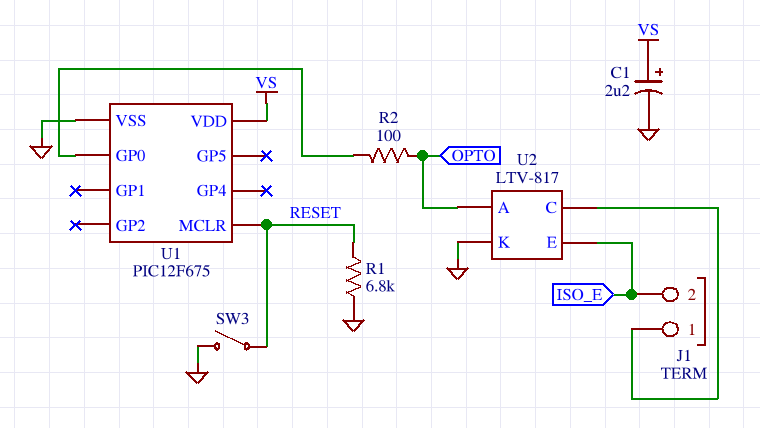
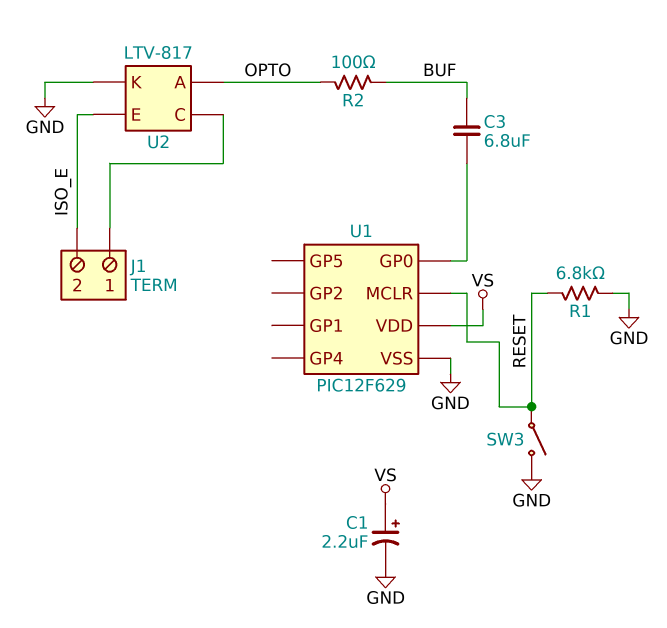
C3: none -> 6.8uF (BUF, U1/GP0)
R2: 100 (OPTO, U1/GP0) -> 100 (BUF, OPTO)
U1: PIC12F675 -> PIC12F629

